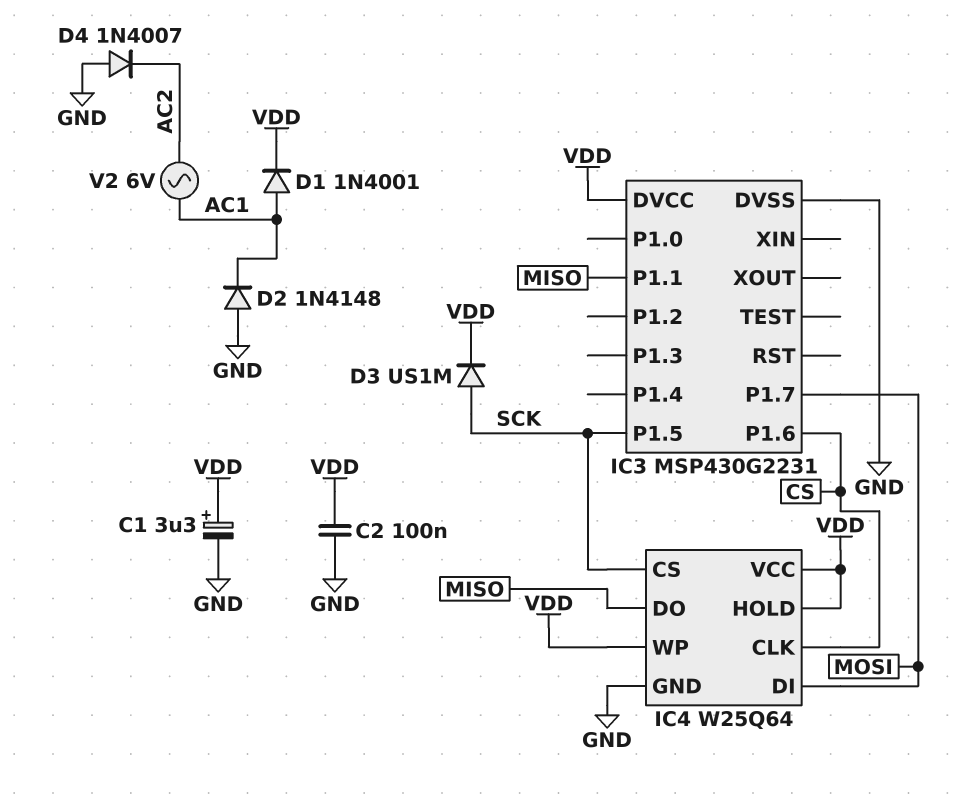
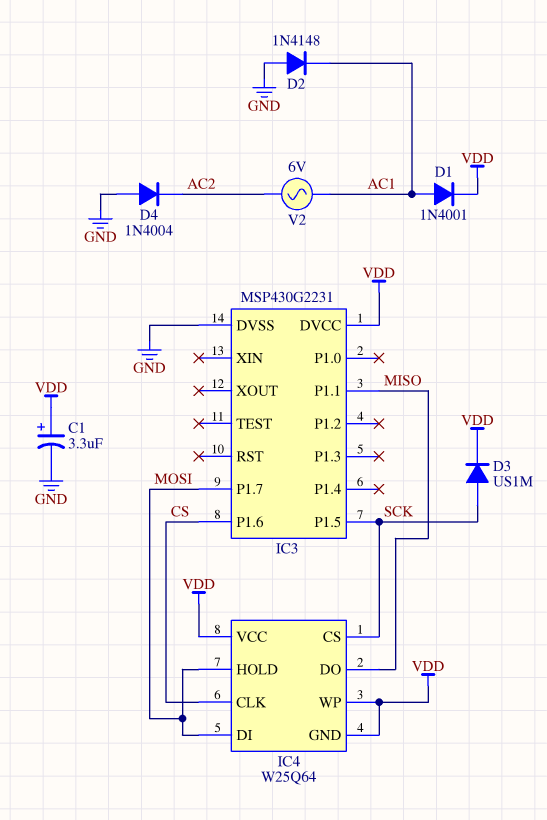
C2: 100nF (GND, VDD) -> none
D4: diode 1N4007 (A GND, K AC2) -> diode 1N4004 (A GND, K AC2)
IC4 pin GND: GND -> VDD
IC4 pin HOLD: VDD -> MOSI

